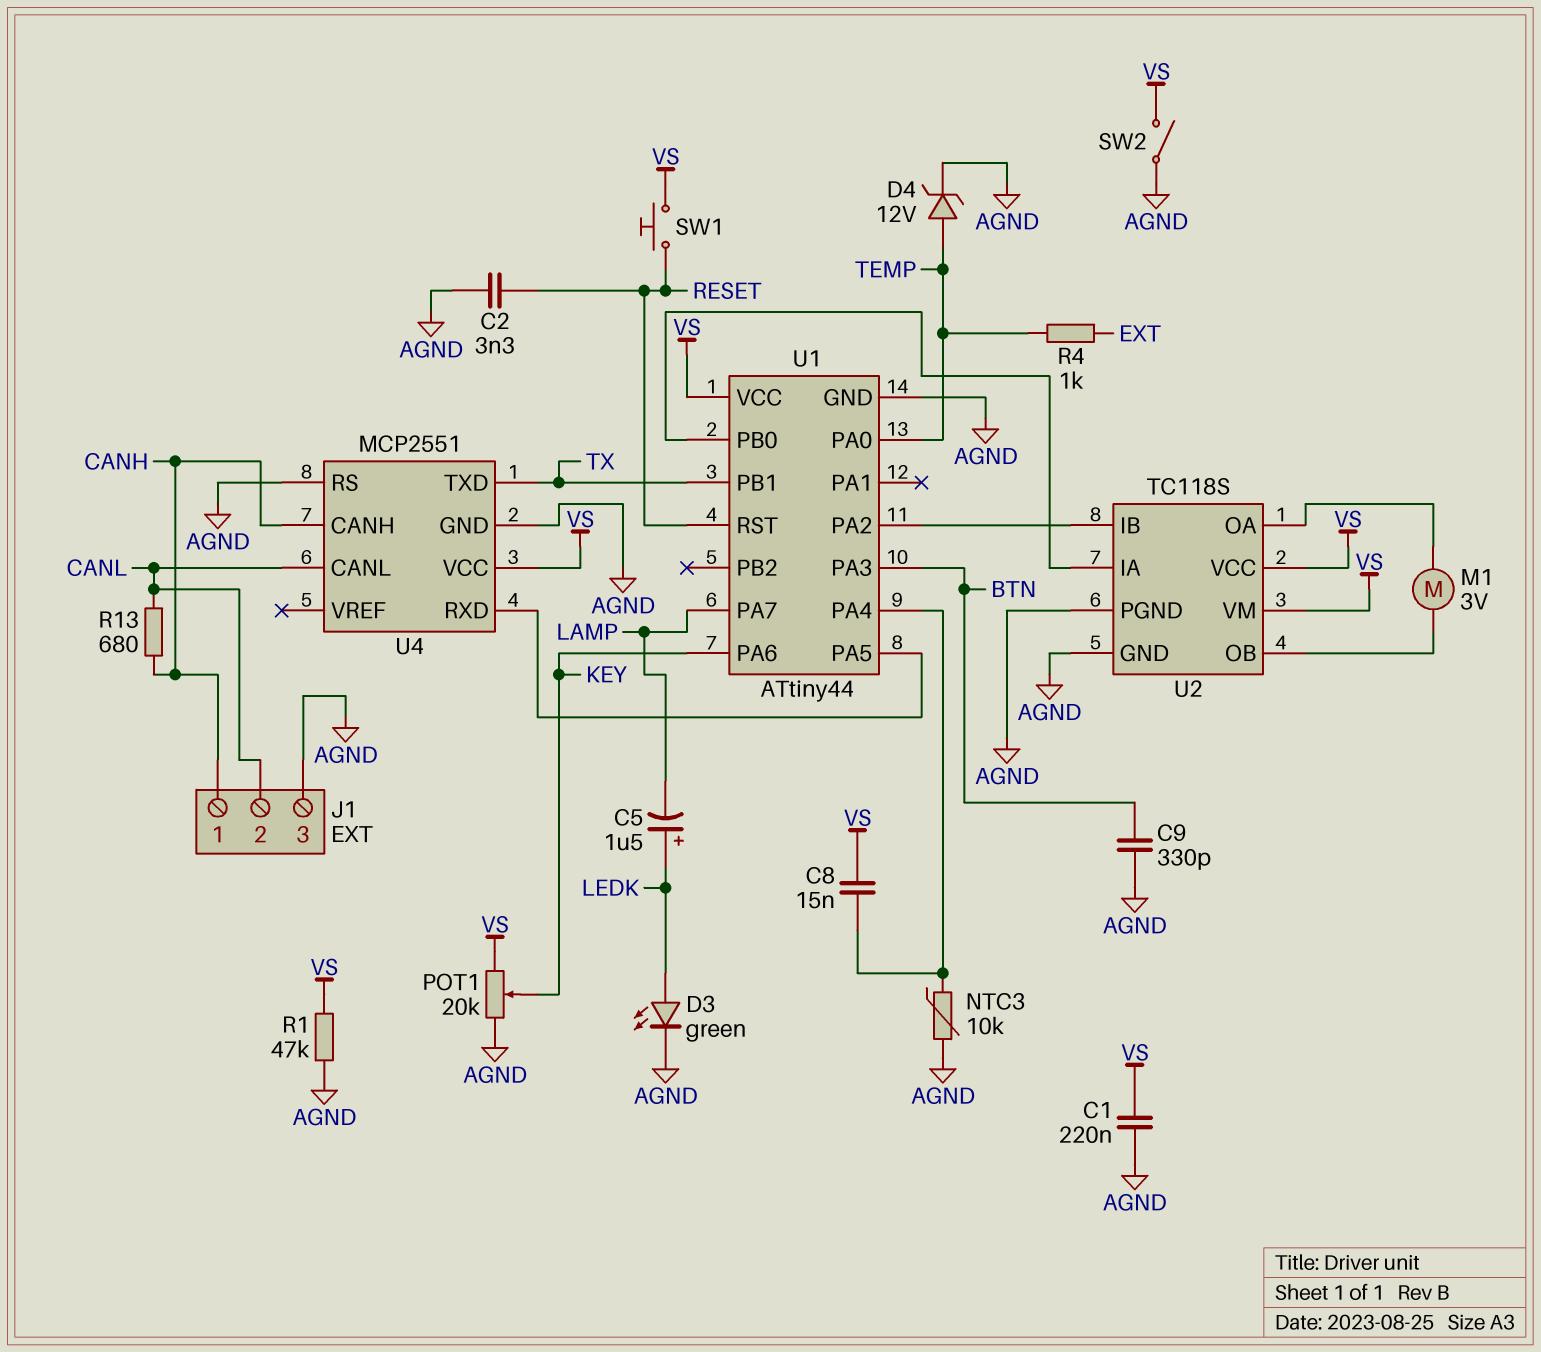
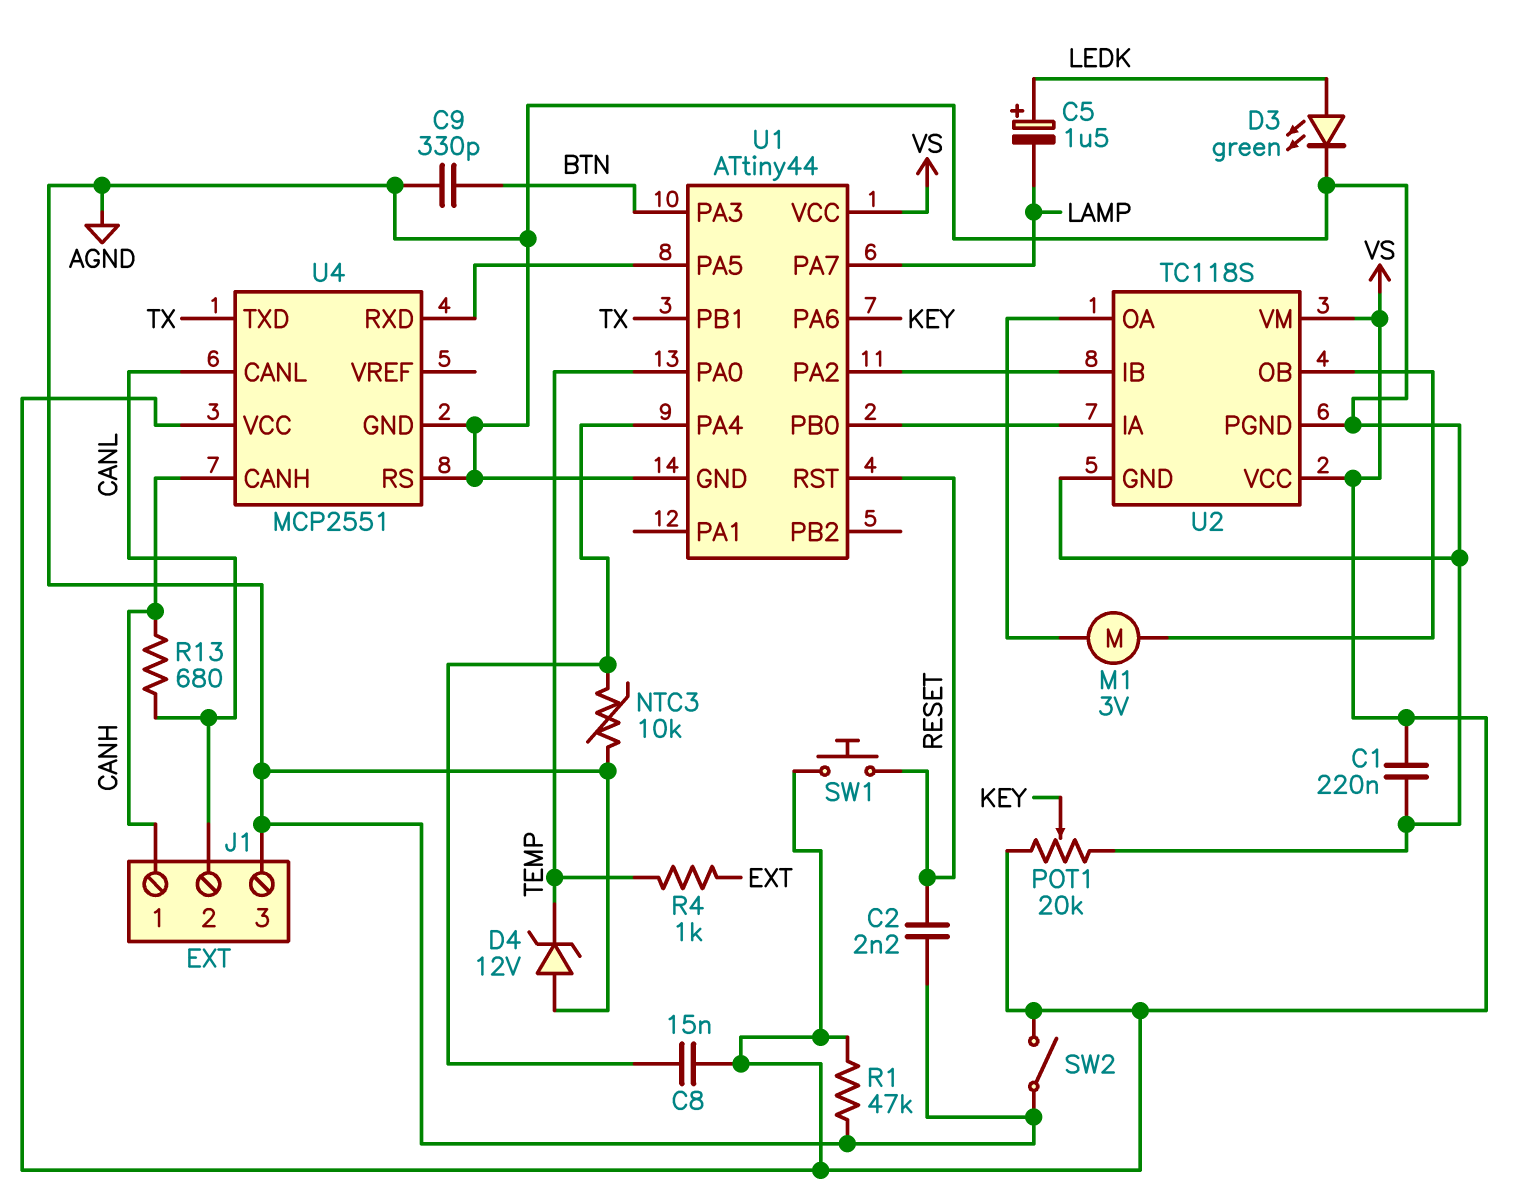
C2: 3.3nF (AGND, RESET) -> 2.2nF (AGND, RESET)
D4: zener 12V (A TEMP, K AGND) -> zener 12V (A AGND, K TEMP)

